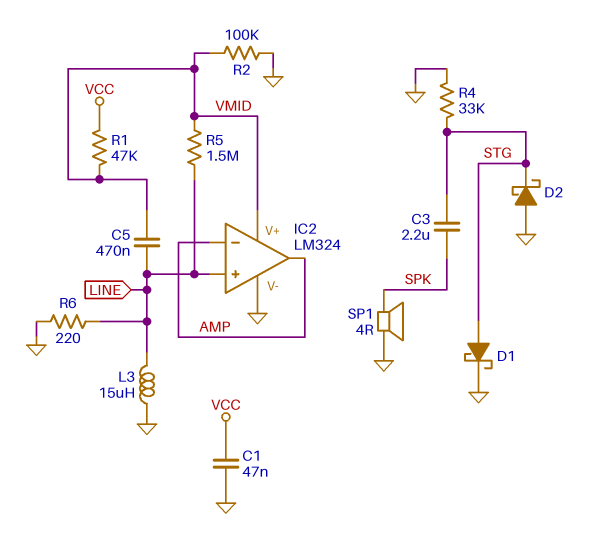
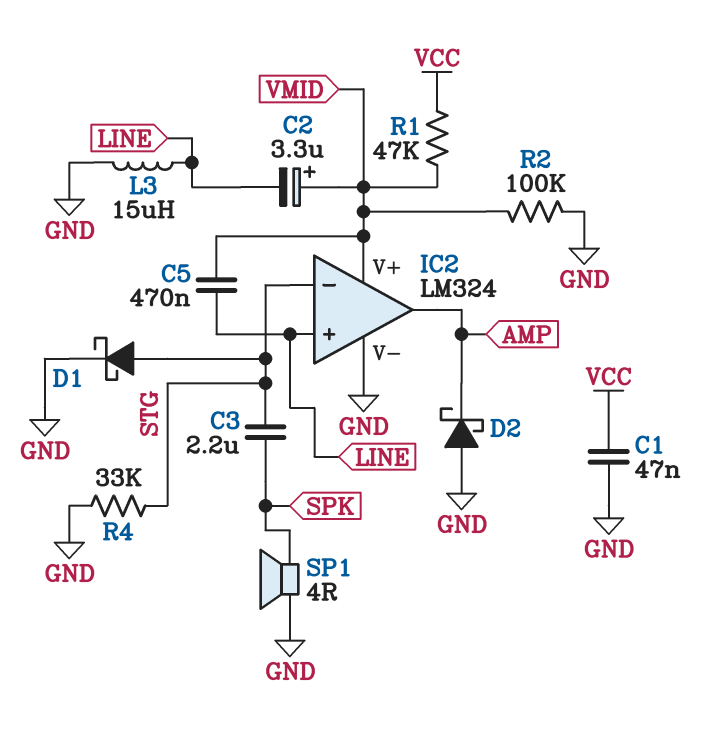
C2: none -> 3.3uF (plus VMID, minus LINE)
D2: schottky (A GND, K STG) -> schottky (A GND, K AMP)
IC2 pin in-: AMP -> STG
R5: 1.5M (LINE, VMID) -> none
R6: 220 (GND, LINE) -> none

